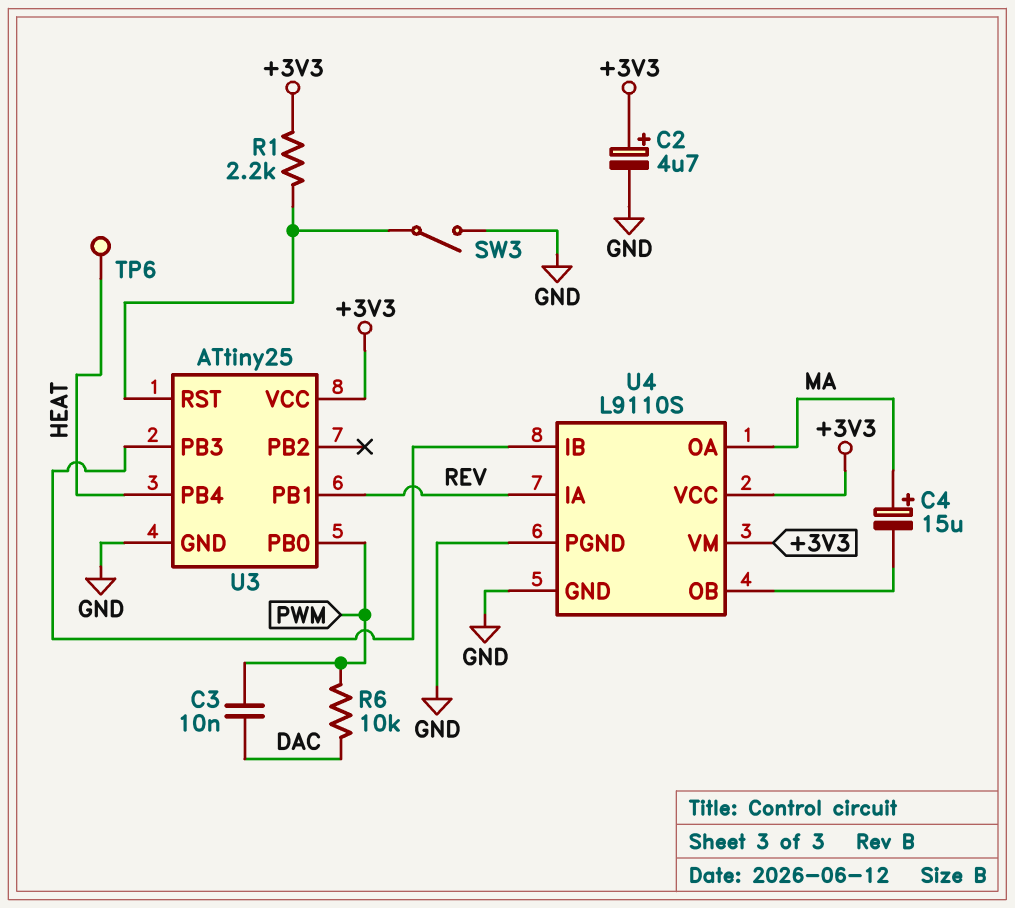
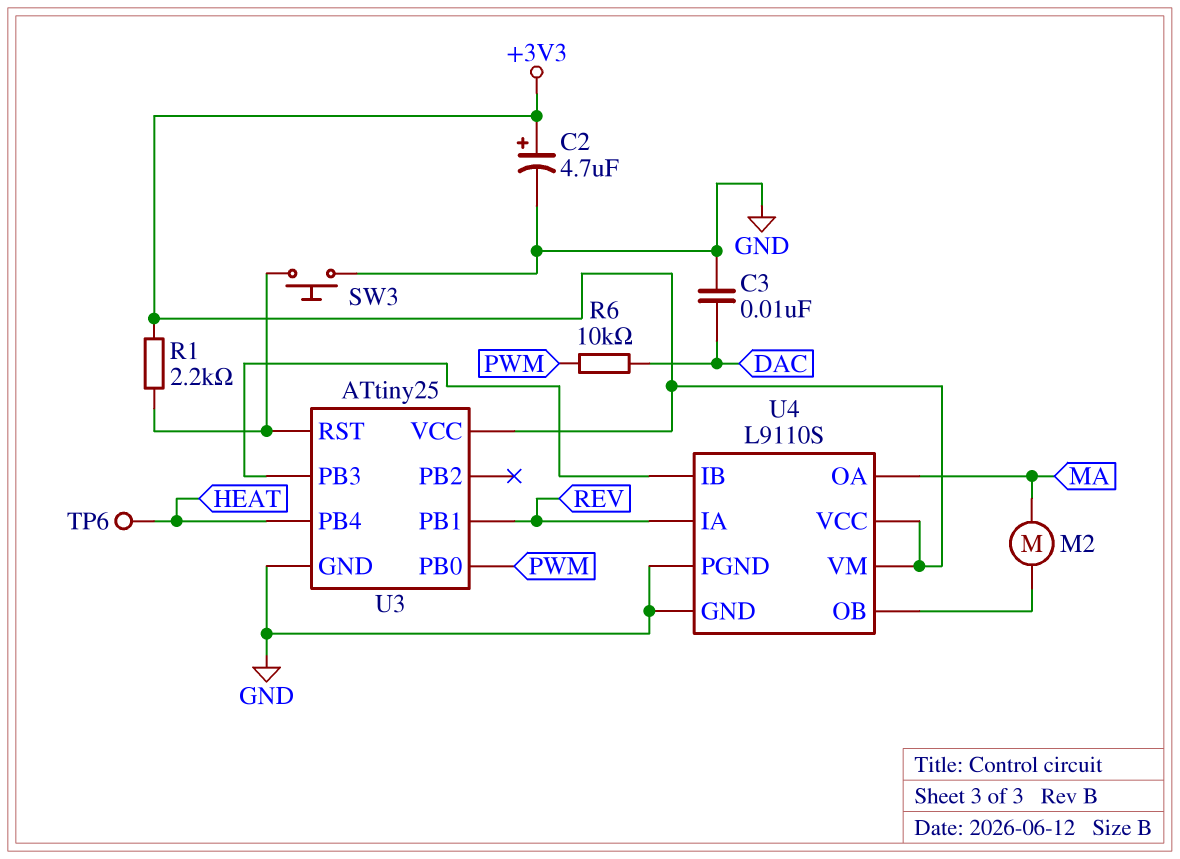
C3: 10nF (DAC, PWM) -> 10nF (DAC, GND)
C4: 15uF (plus MA, minus U4/OB) -> none
M2: none -> motor (MA, U4/OB)
SW3: switch (GND, U3/RST) -> button (GND, U3/RST)

